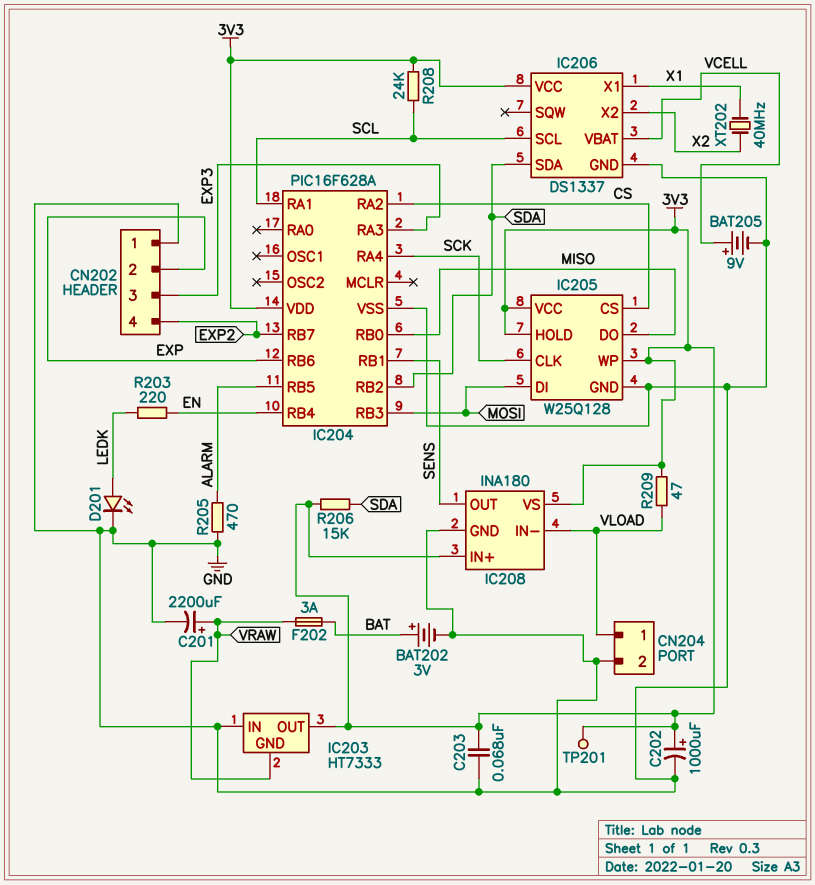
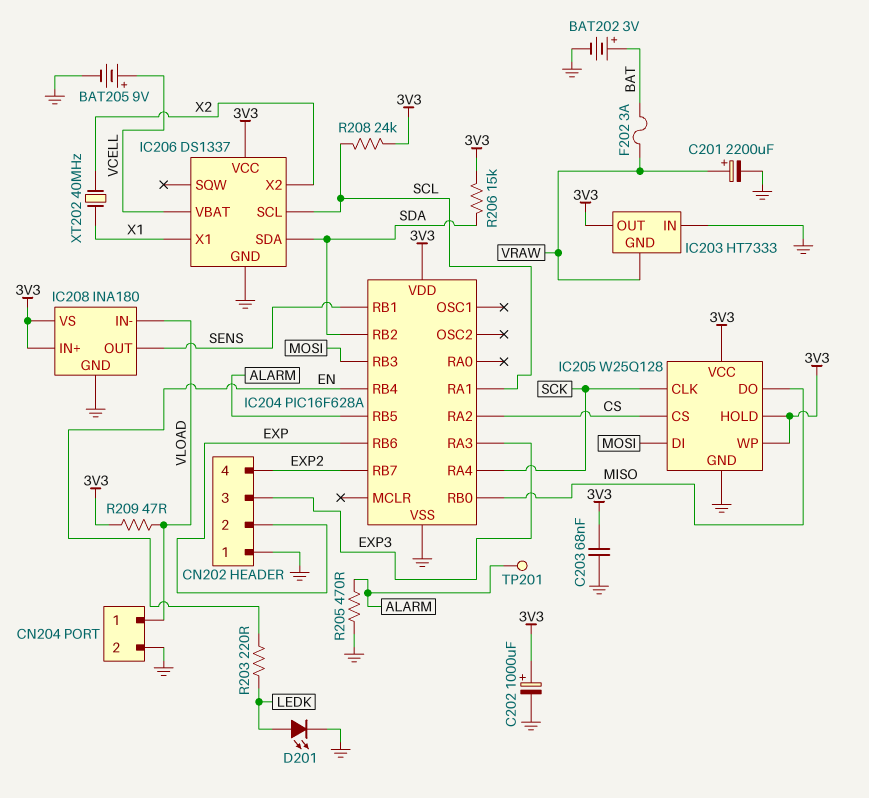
TP201: test point (3V3) -> test point (ALARM)

